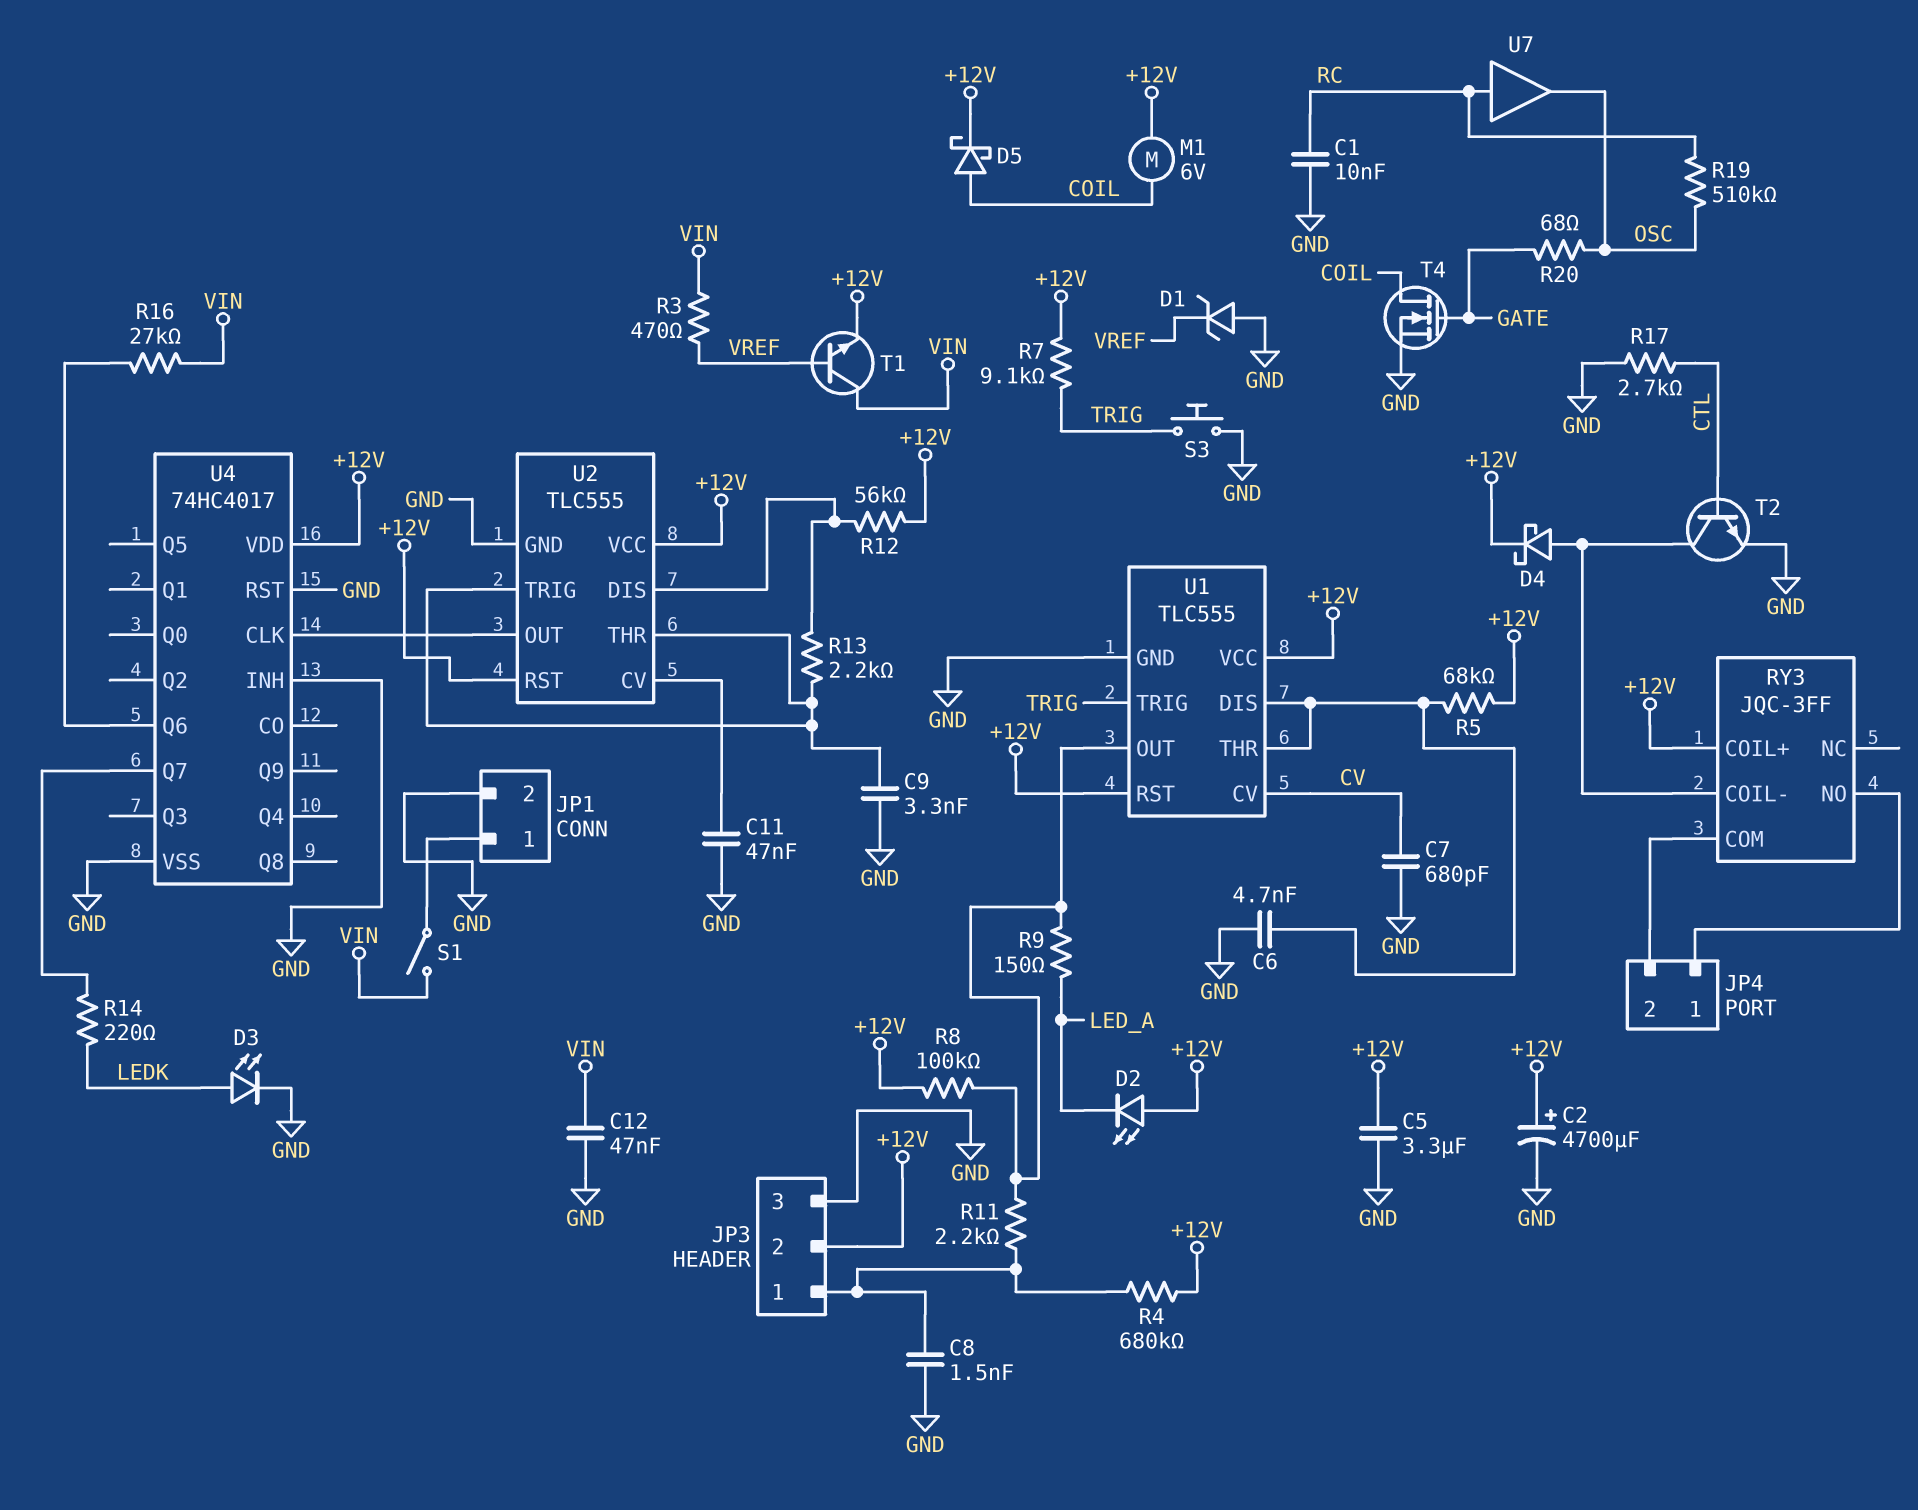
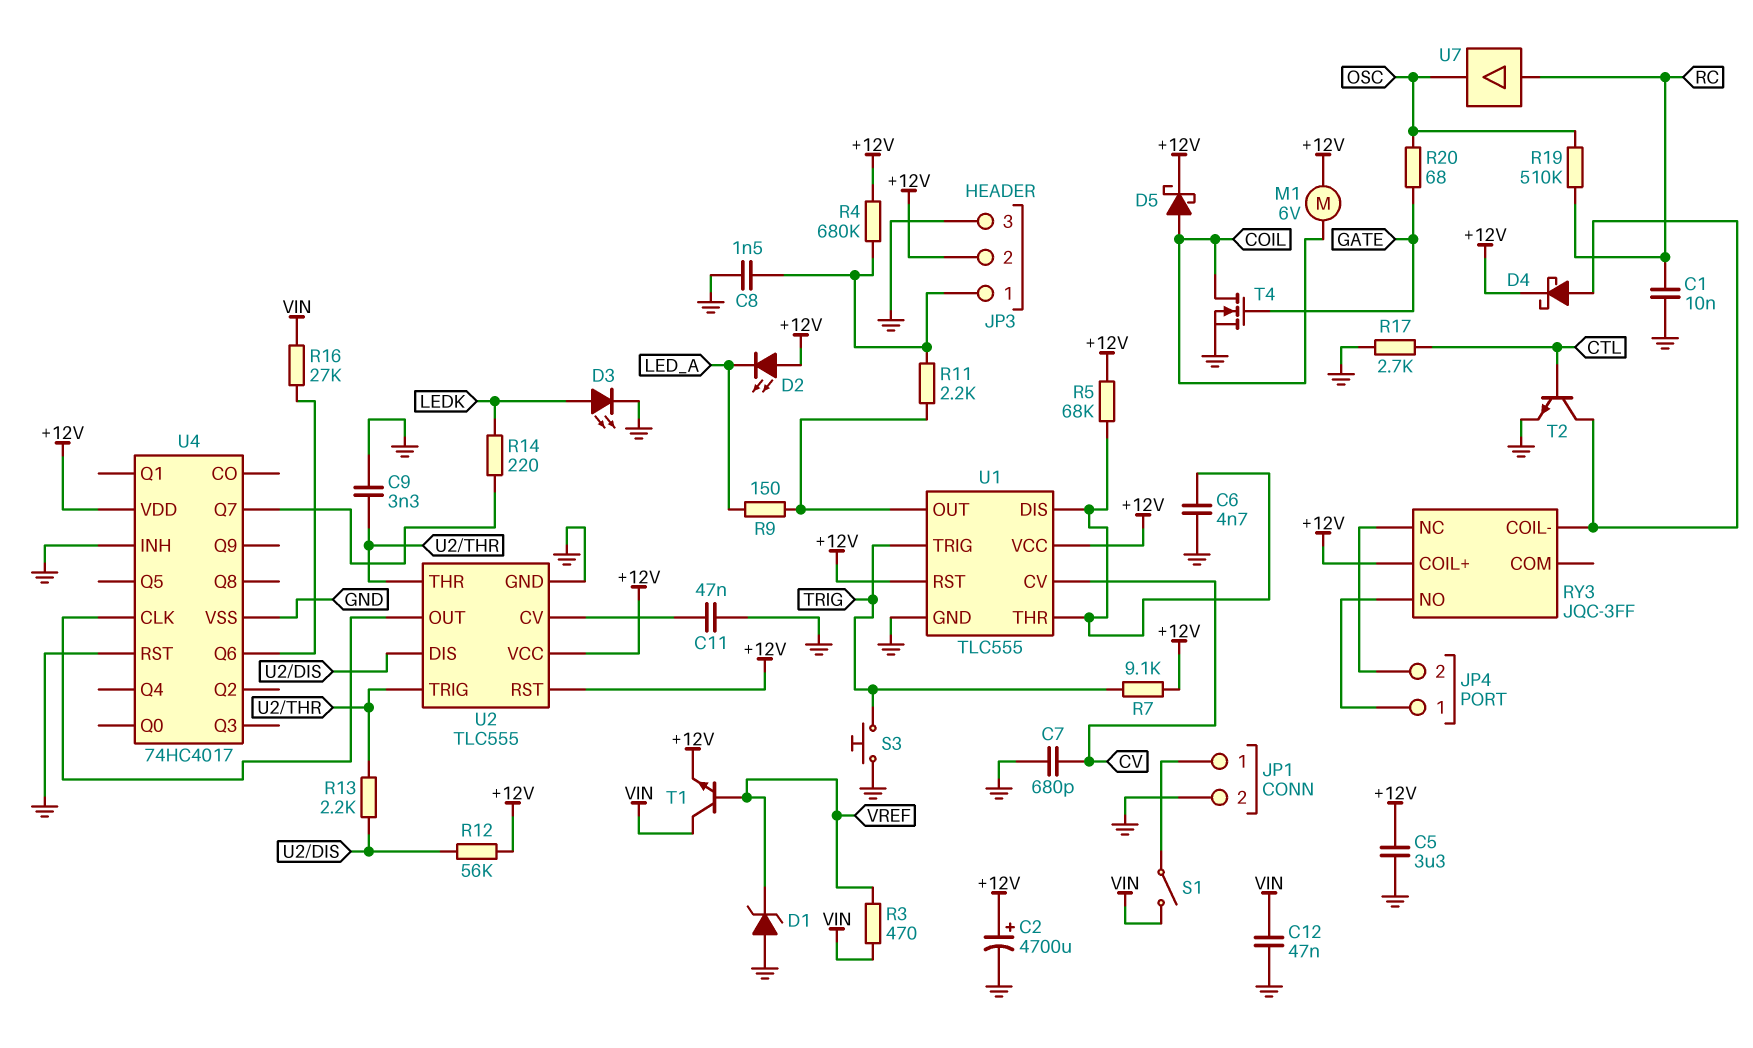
R8: 100k (+12V, U1/OUT) -> none
RY3 pin COM: JP4/2 -> none
RY3 pin NC: none -> JP4/2

